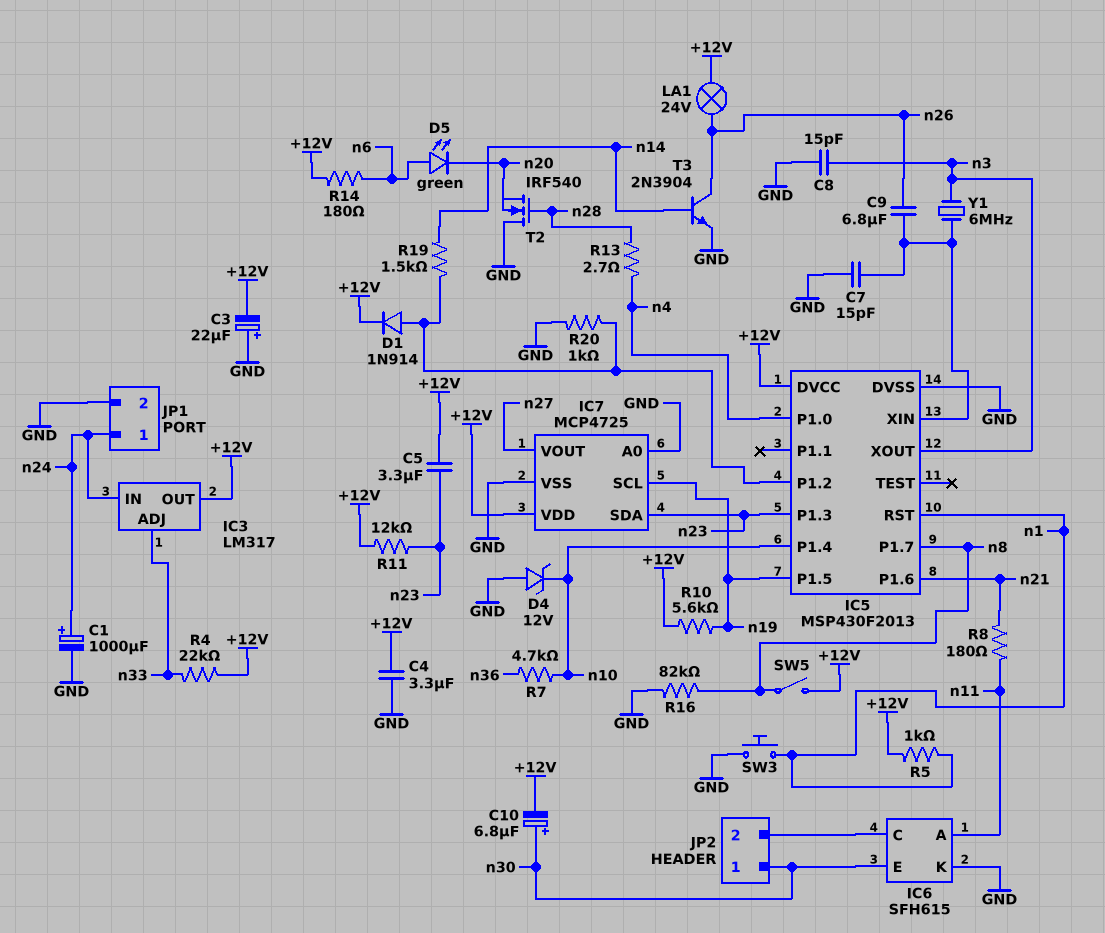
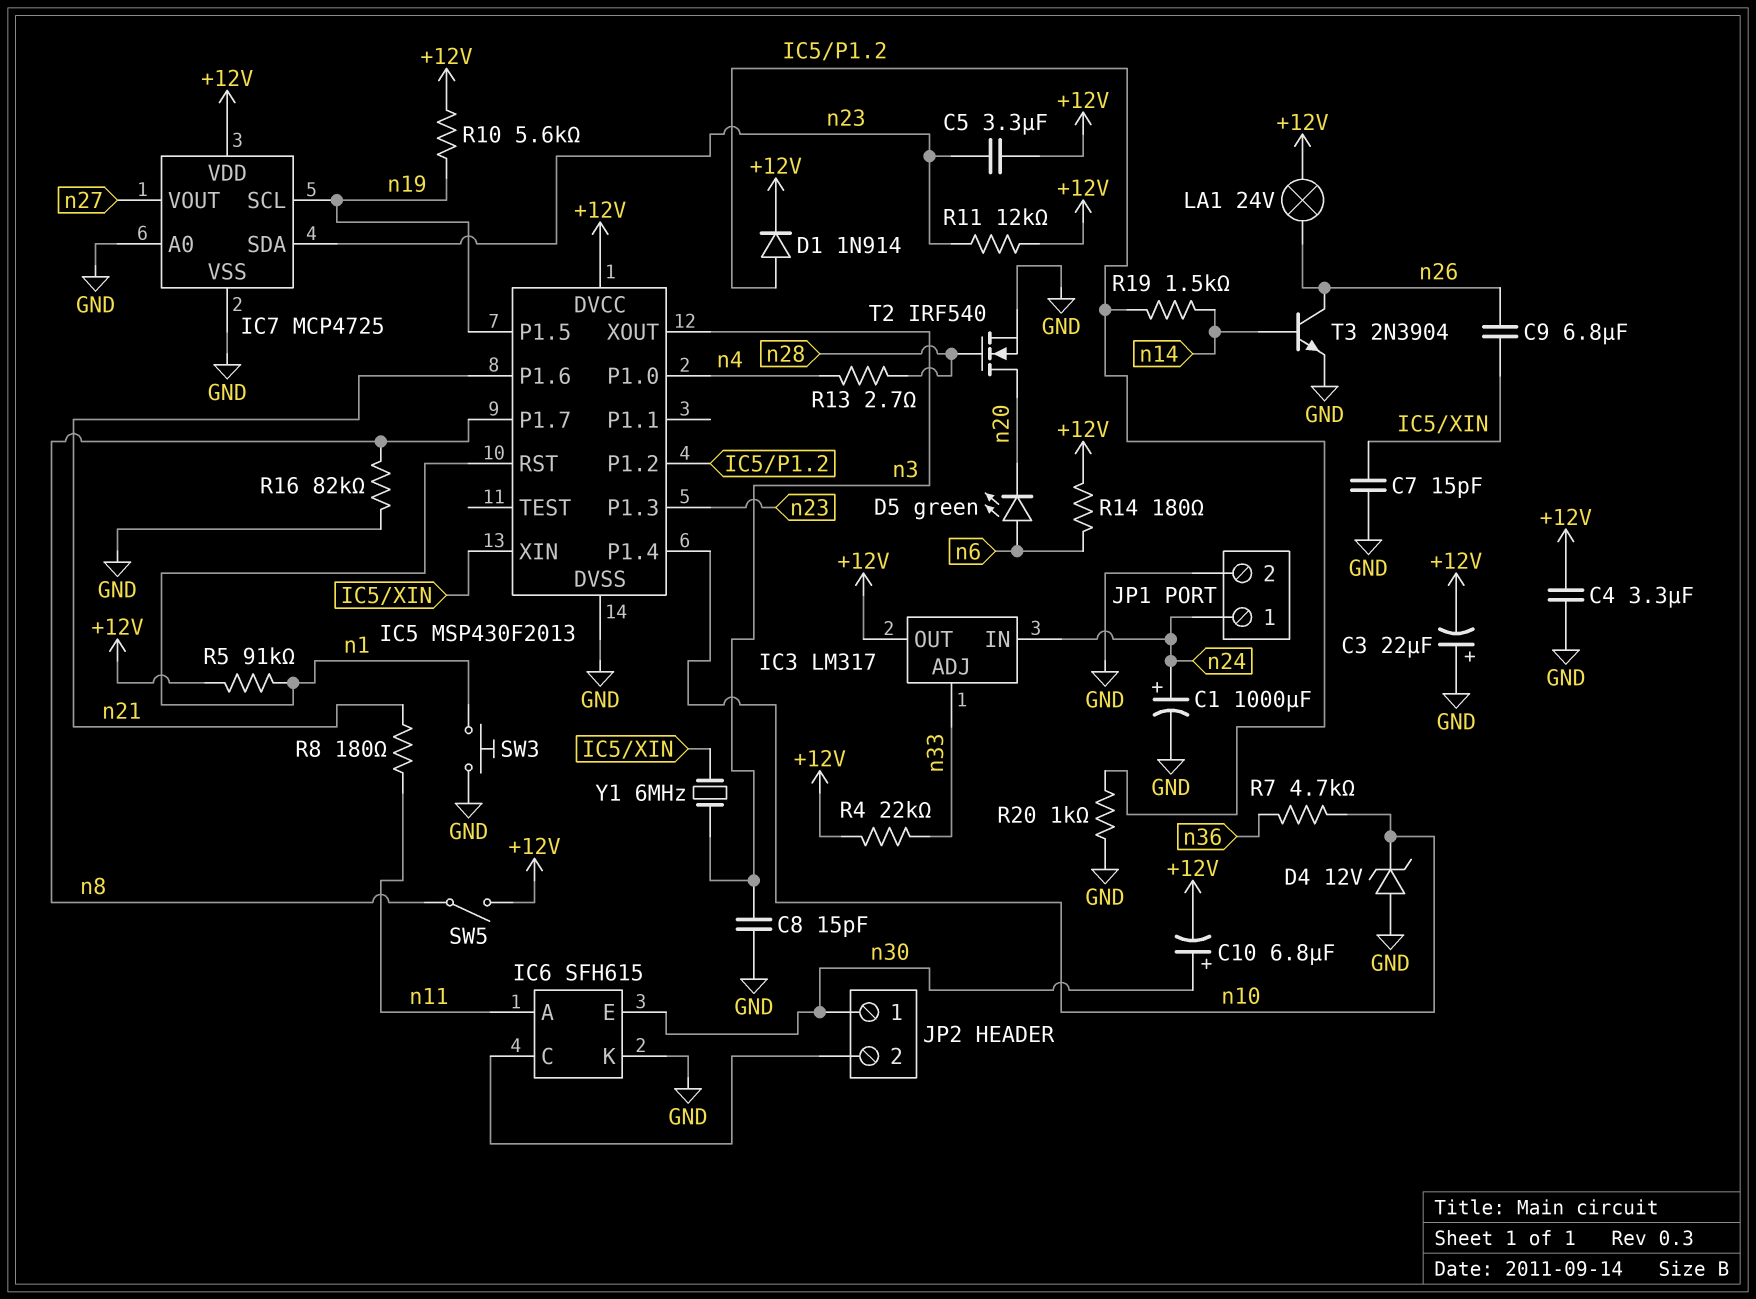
R5: 1k (+12V, n1) -> 91k (+12V, n1)
T2: NMOS IRF540 (G n28, D GND, S n20) -> NMOS IRF540 (G n28, D n20, S GND)

